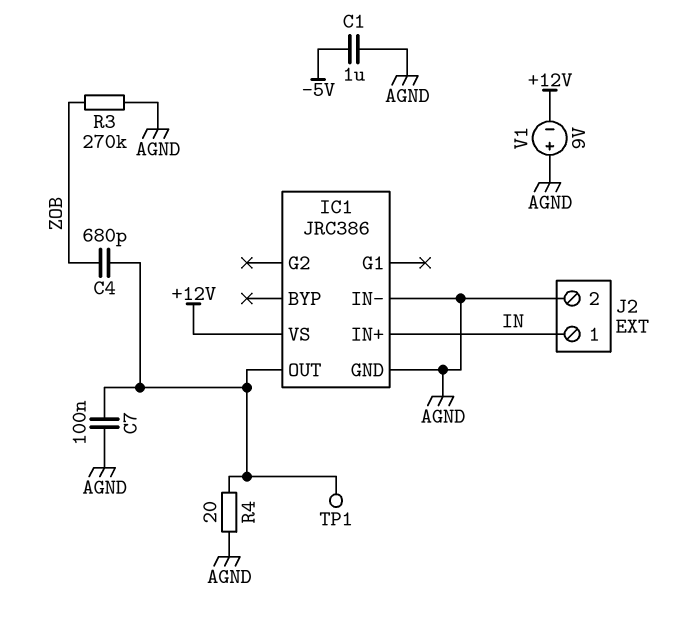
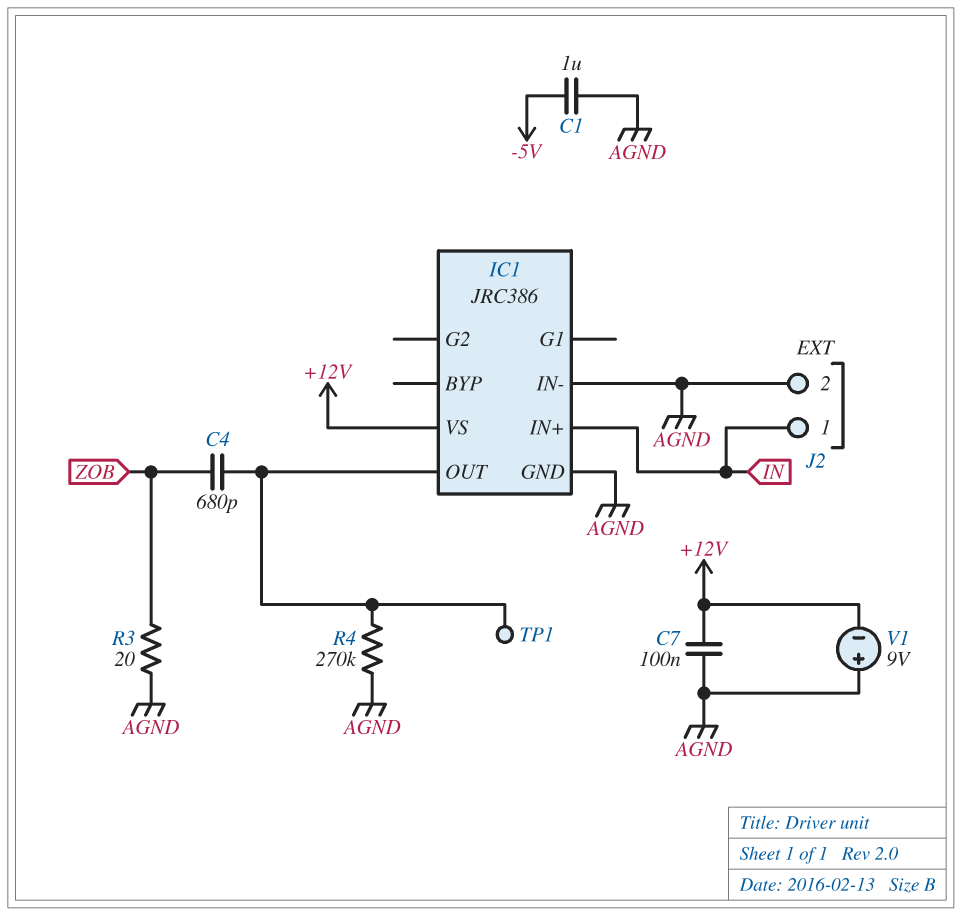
C7: 100nF (AGND, IC1/OUT) -> 100nF (+12V, AGND)
R3: 270k (AGND, ZOB) -> 20 (AGND, ZOB)
R4: 20 (AGND, IC1/OUT) -> 270k (AGND, IC1/OUT)

